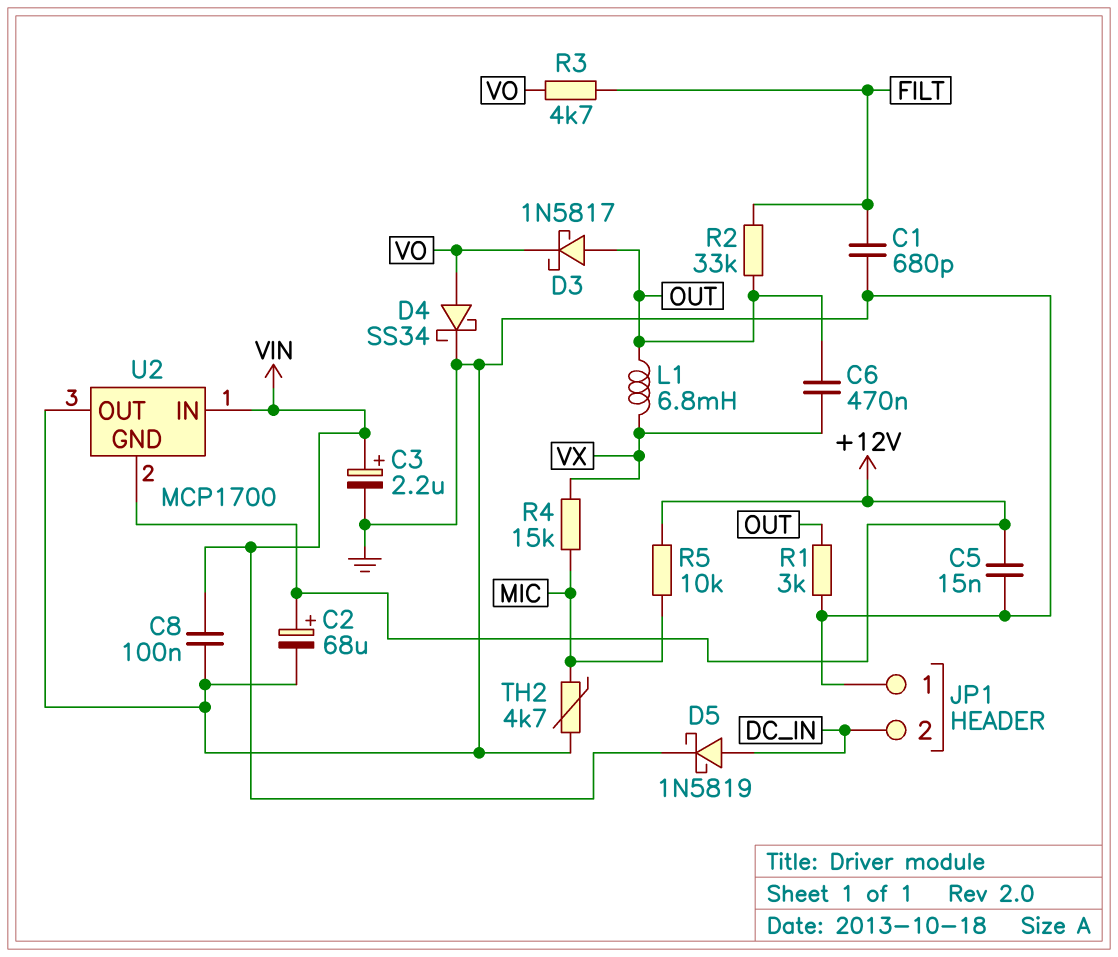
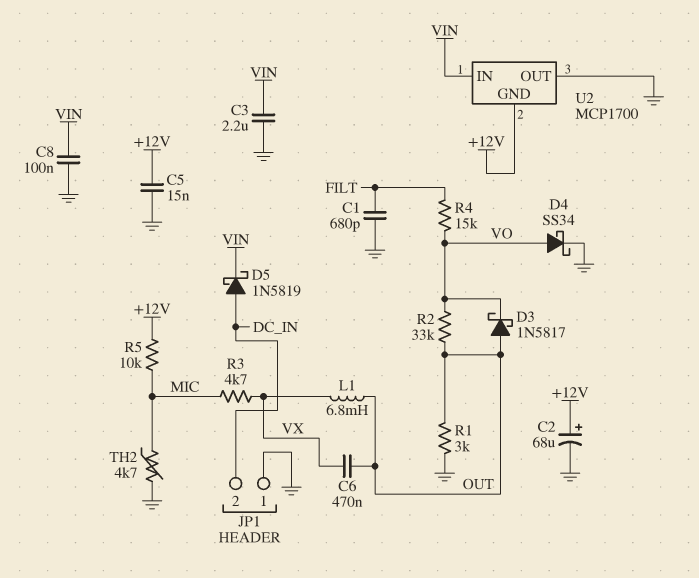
C3: 2.2uF (plus VIN, minus GND) -> 2.2uF (GND, VIN)
R2: 33k (FILT, OUT) -> 33k (OUT, VO)
R3: 4.7k (FILT, VO) -> 4.7k (MIC, VX)
R4: 15k (MIC, VX) -> 15k (FILT, VO)

